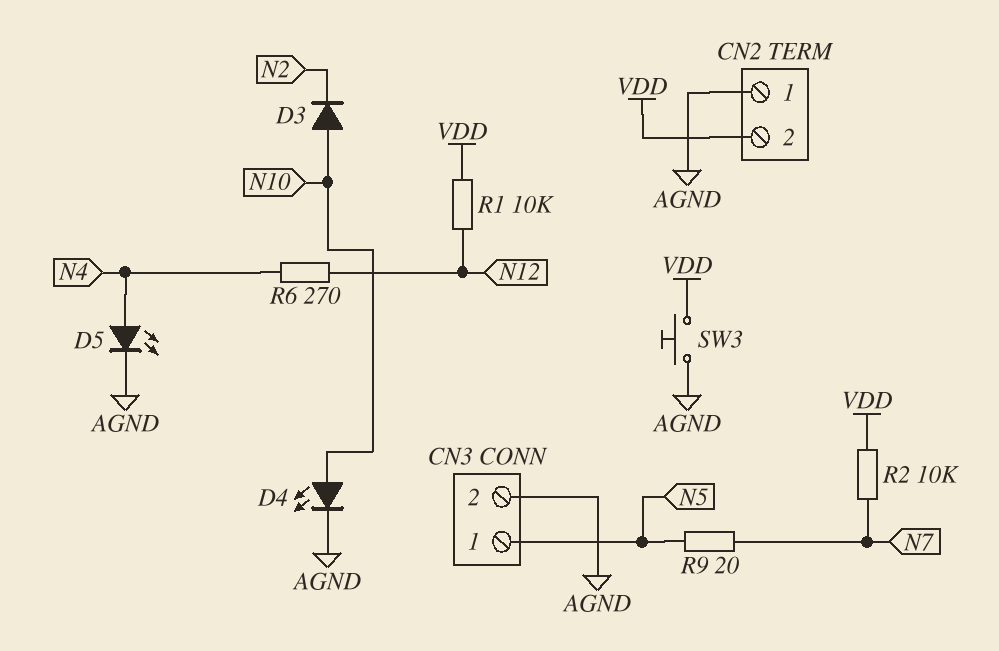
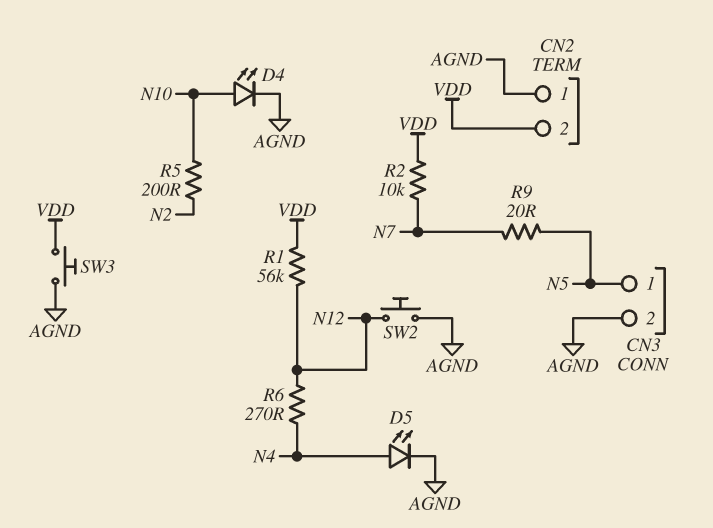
D3: diode (A N10, K N2) -> none
R1: 10k (N12, VDD) -> 56k (N12, VDD)
R5: none -> 200 (N2, N10)
SW2: none -> button (AGND, N12)

